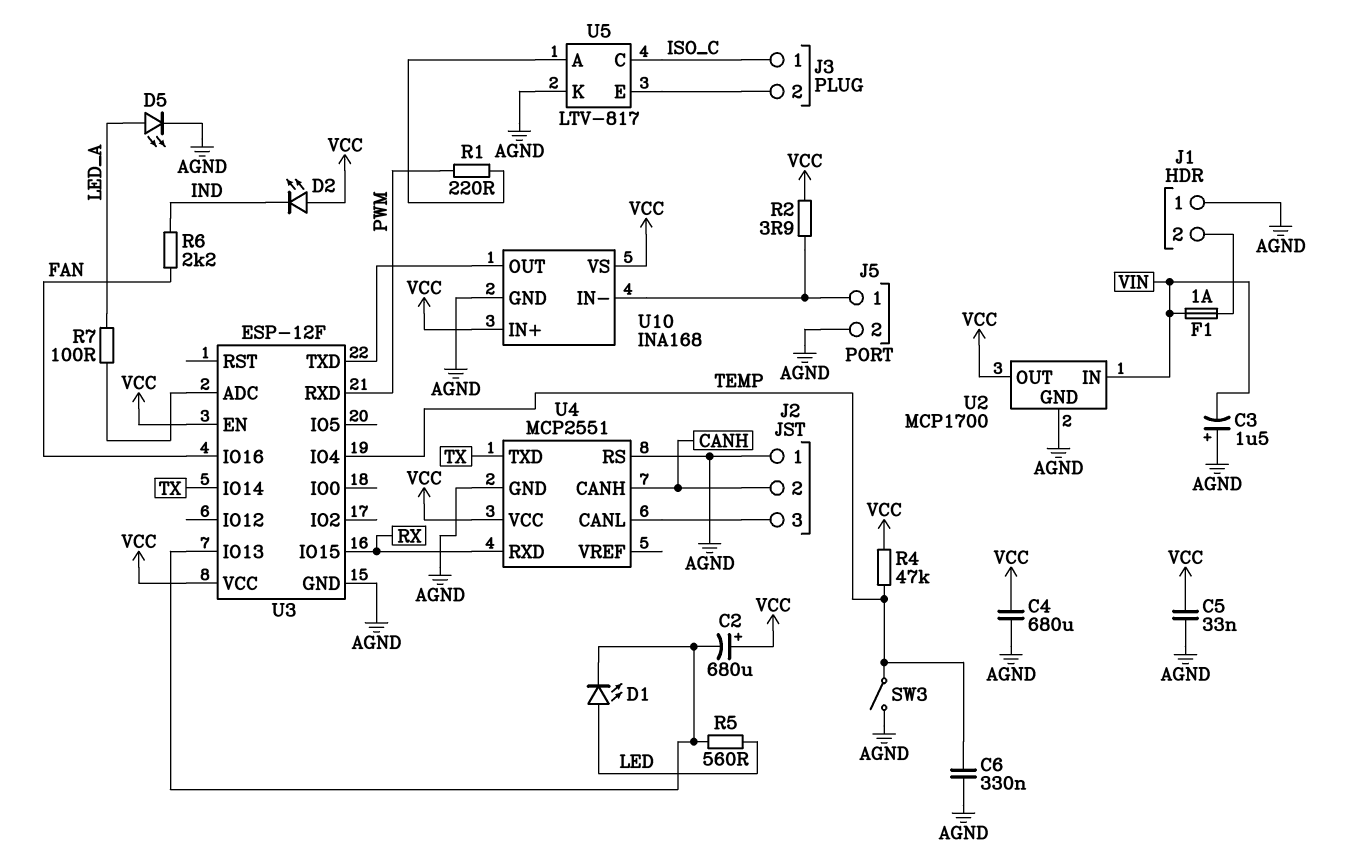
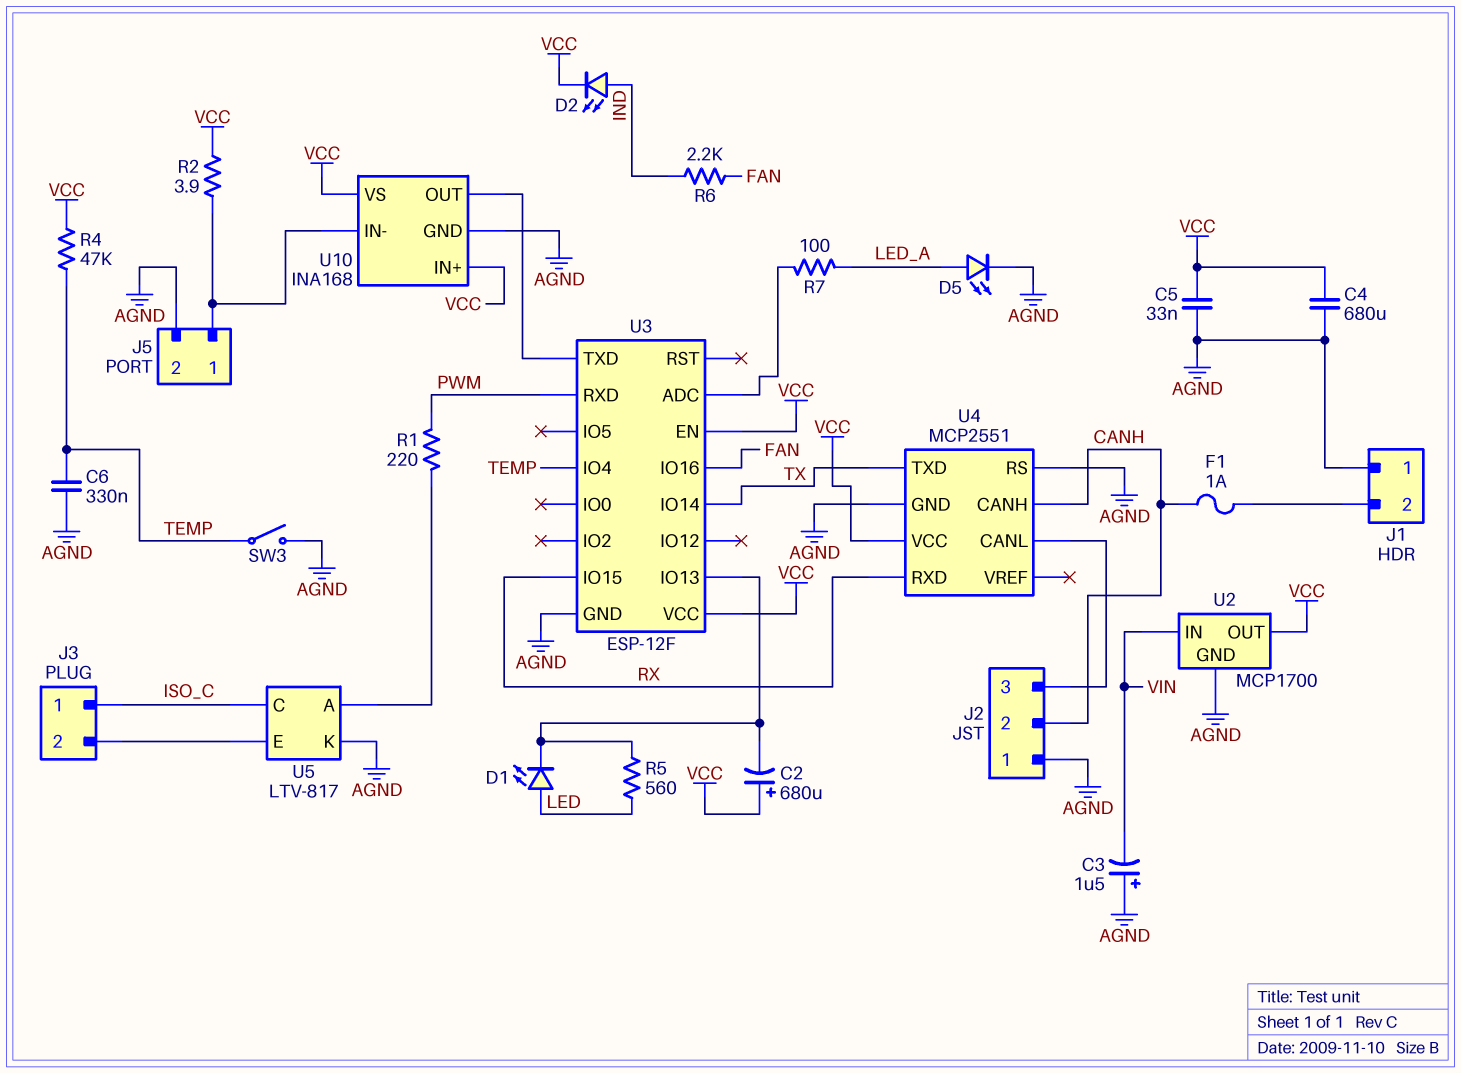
D2: LED (A VCC, K IND) -> LED (A IND, K VCC)
F1: 1A (J1/2, VIN) -> 1A (CANH, J1/2)

